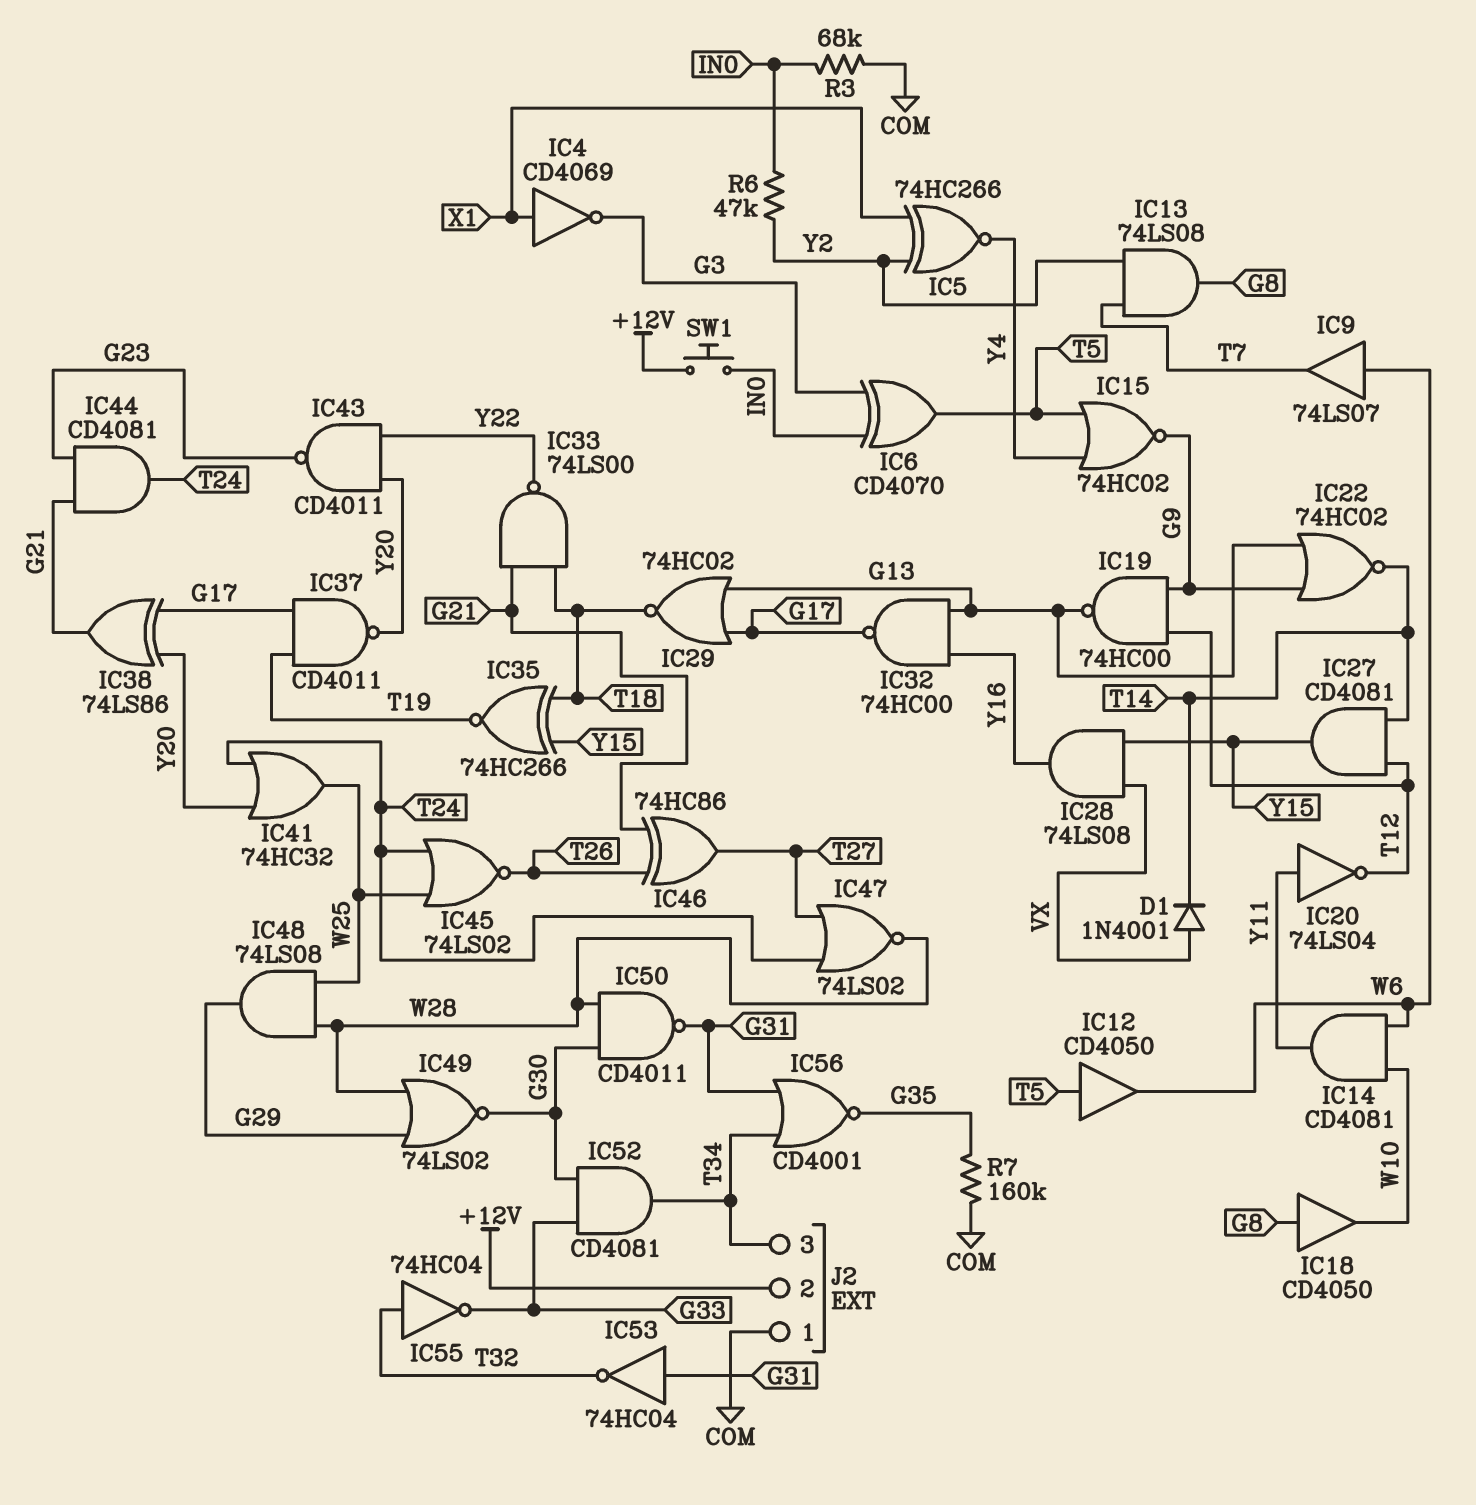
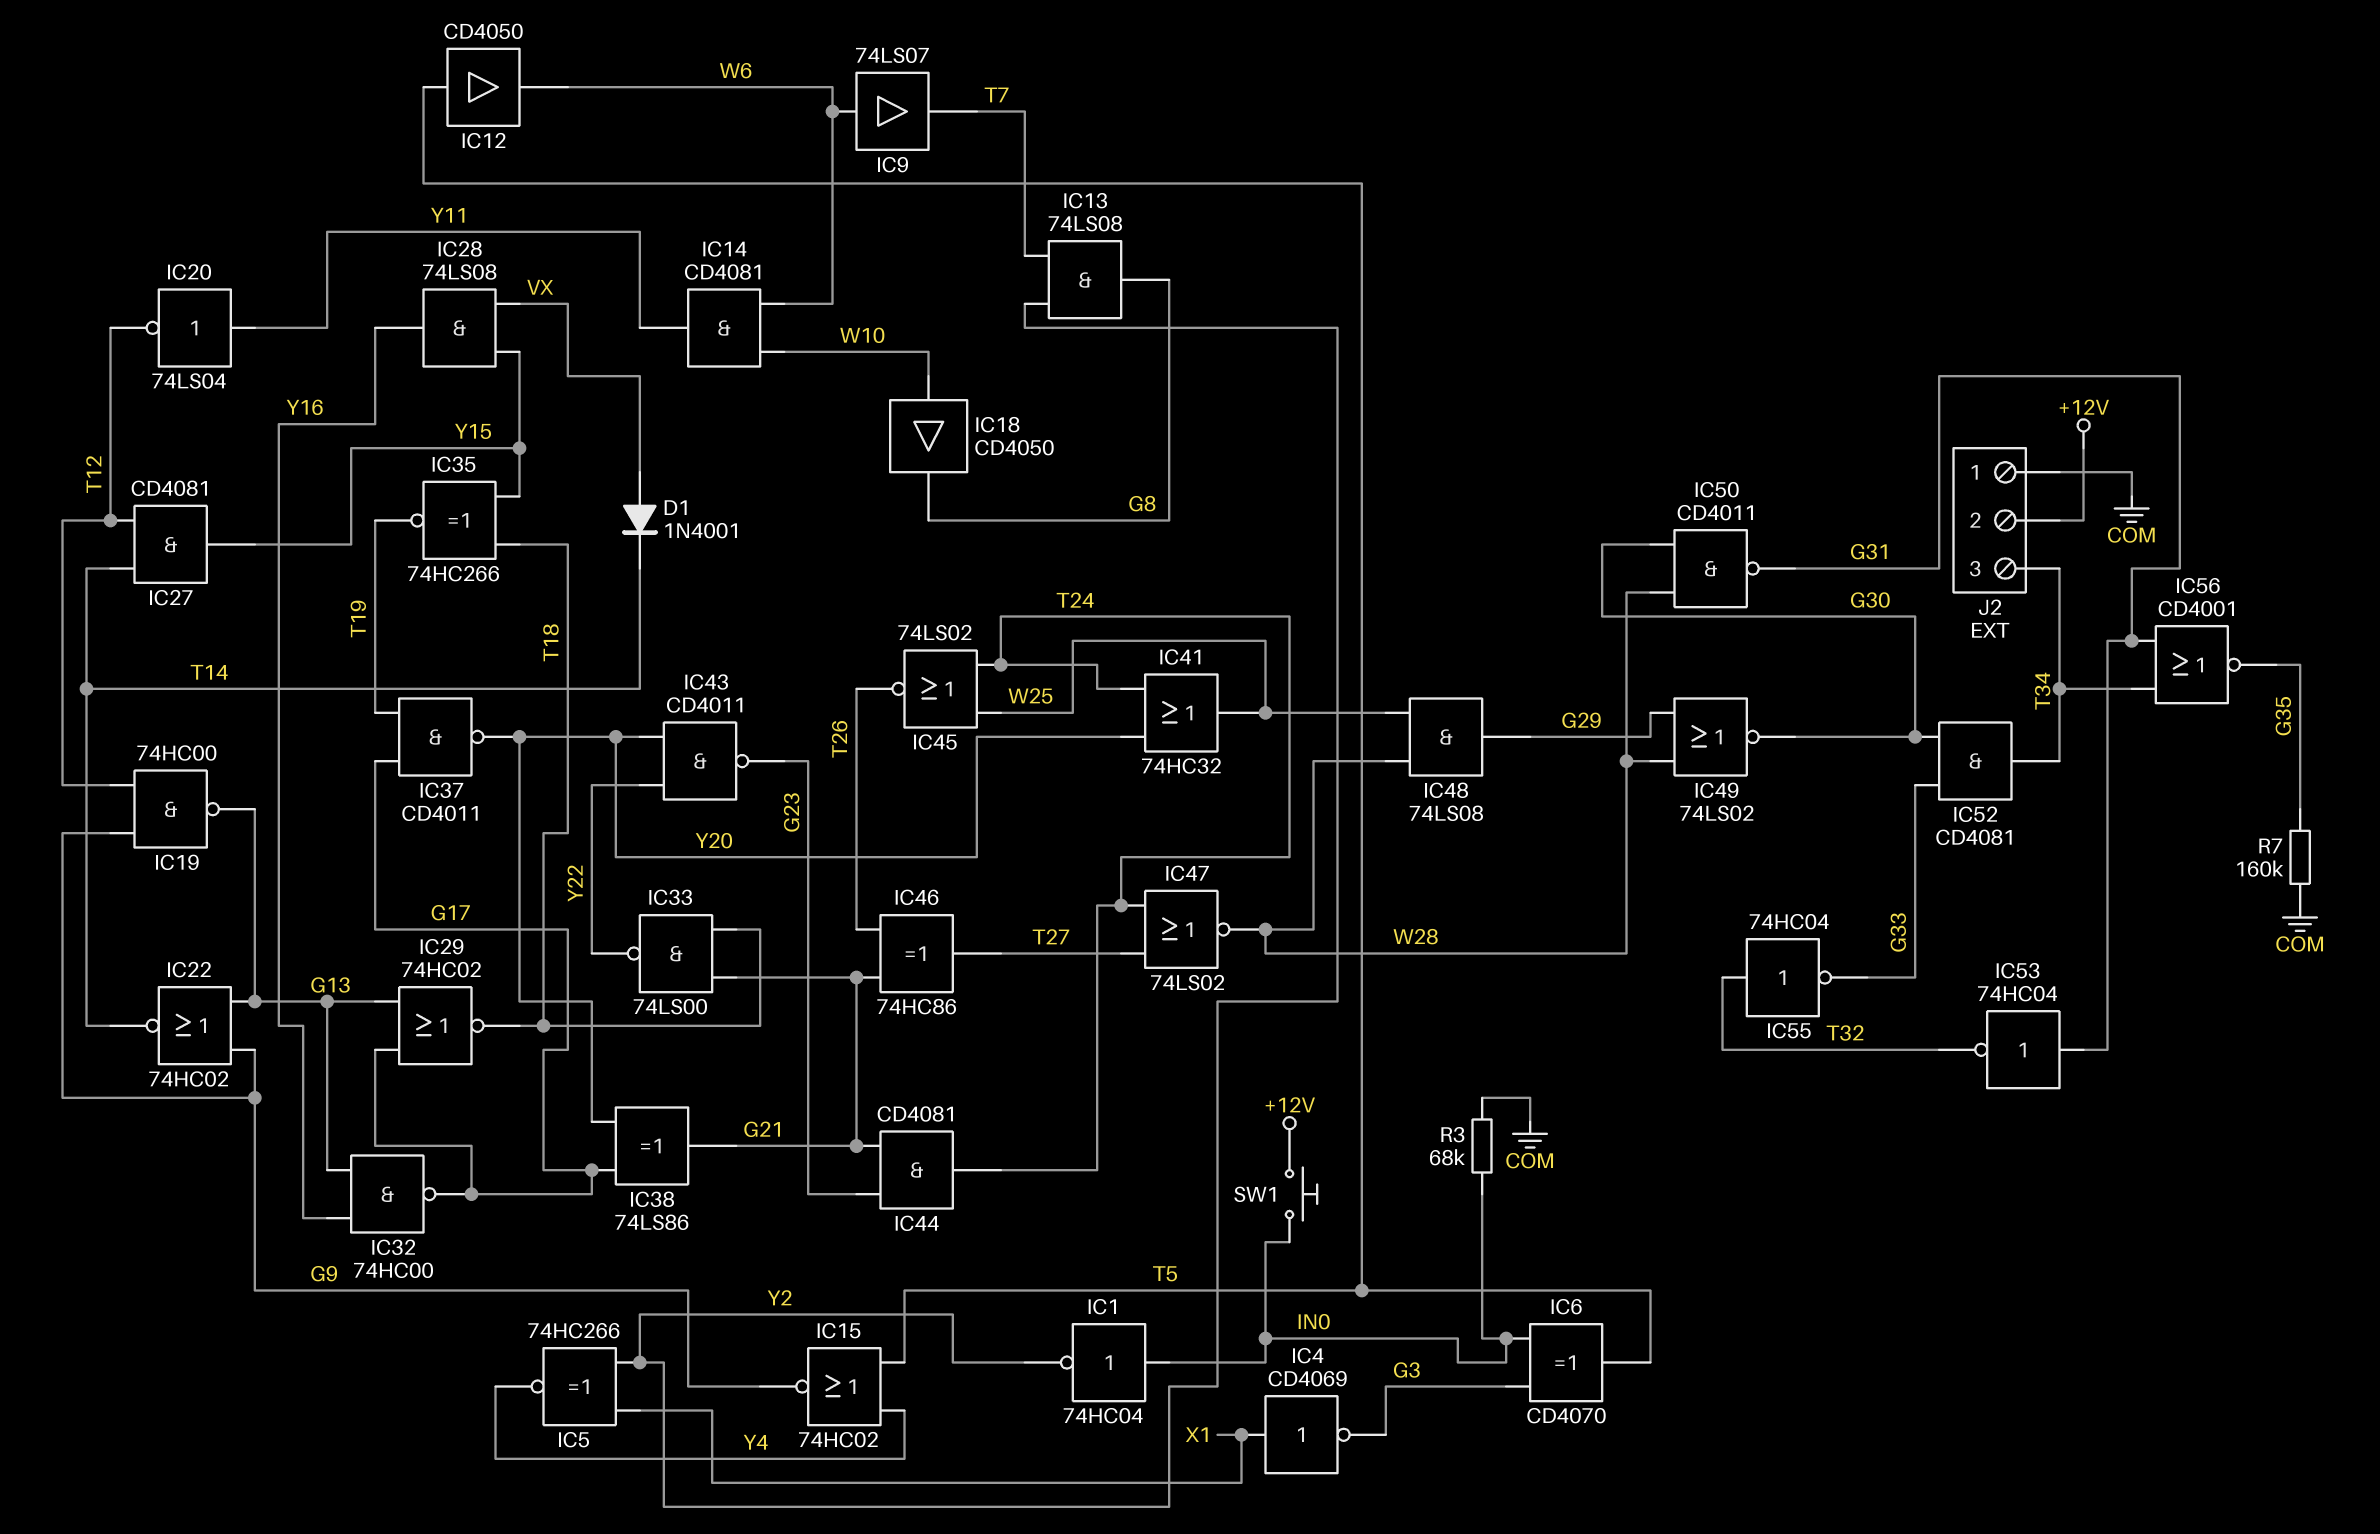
IC1: none -> NOT 74HC04 (in IN0, out Y2)
IC18: buffer CD4050 (in G8, out W10) -> buffer CD4050 (in W10, out G8)
R6: 47k (IN0, Y2) -> none

